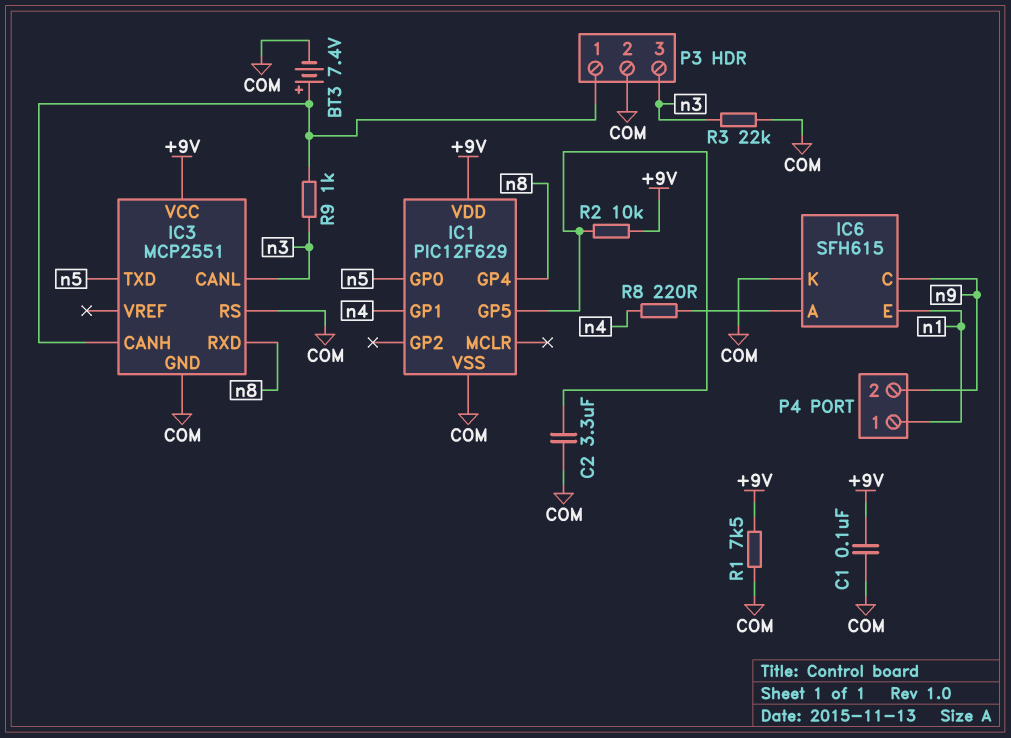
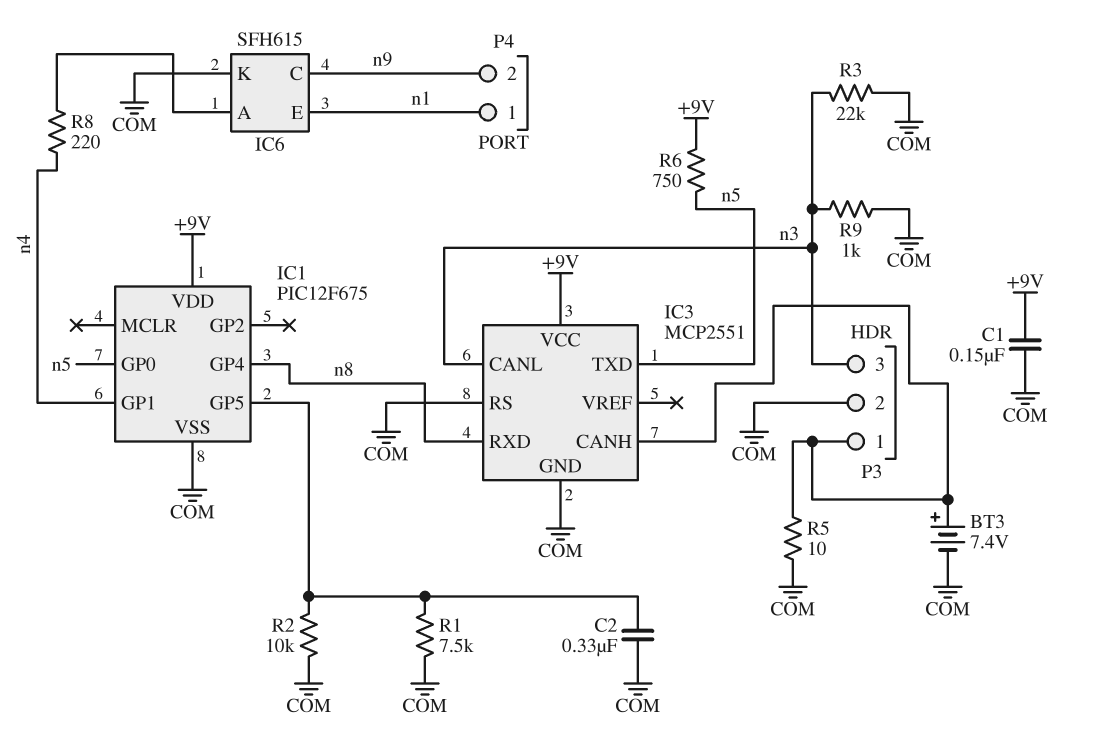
C1: 100nF (+9V, COM) -> 150nF (+9V, COM)
C2: 3.3uF (COM, IC1/GP5) -> 330nF (COM, IC1/GP5)
IC1: PIC12F629 -> PIC12F675
R1: 7.5k (+9V, COM) -> 7.5k (COM, IC1/GP5)
R2: 10k (+9V, IC1/GP5) -> 10k (COM, IC1/GP5)
R5: none -> 10 (COM, IC3/CANH)
R6: none -> 750 (+9V, n5)
R9: 1k (IC3/CANH, n3) -> 1k (COM, n3)

